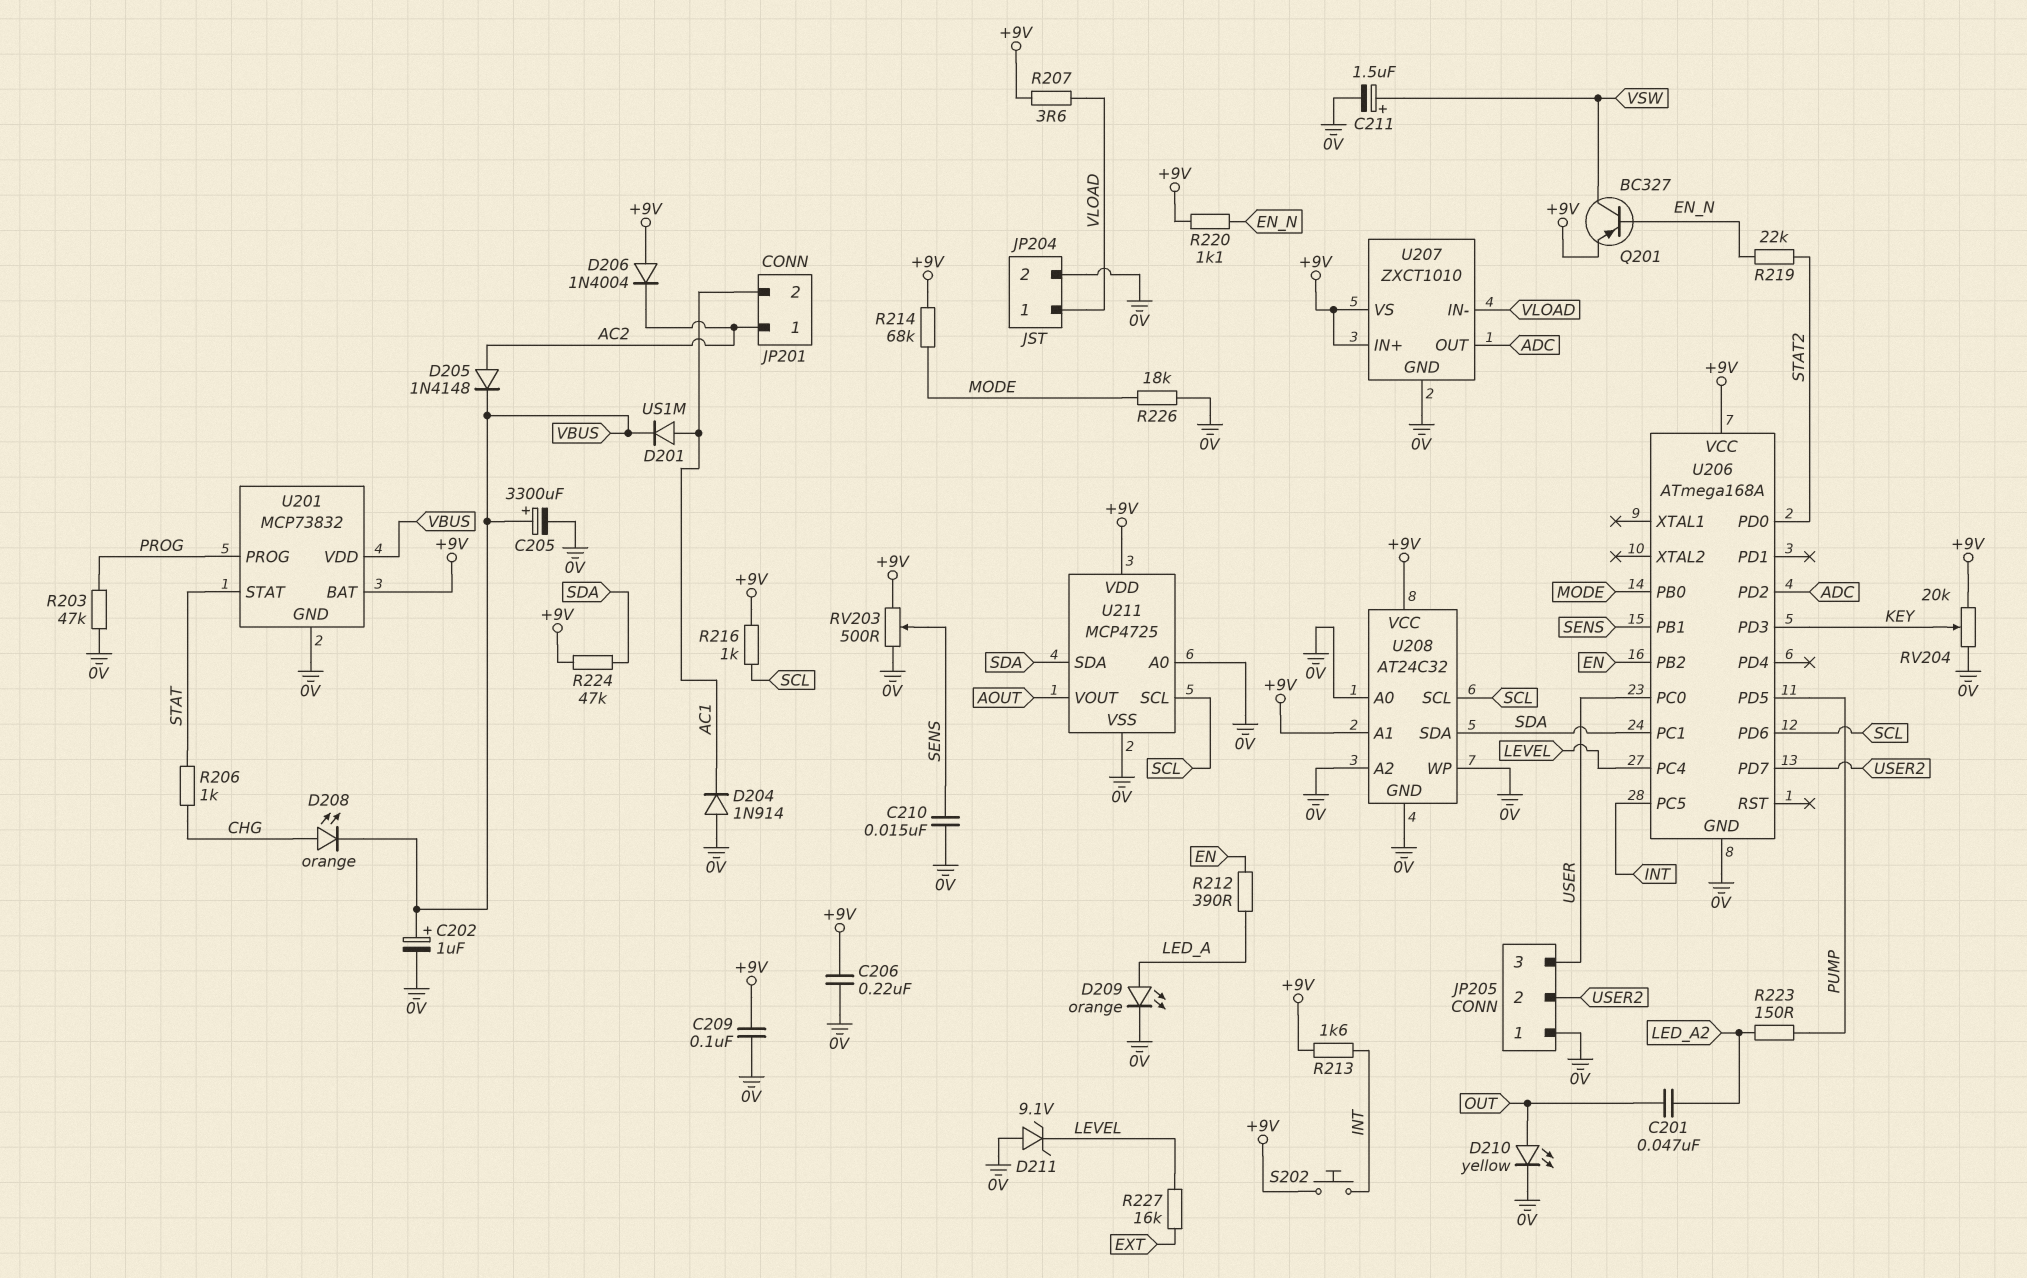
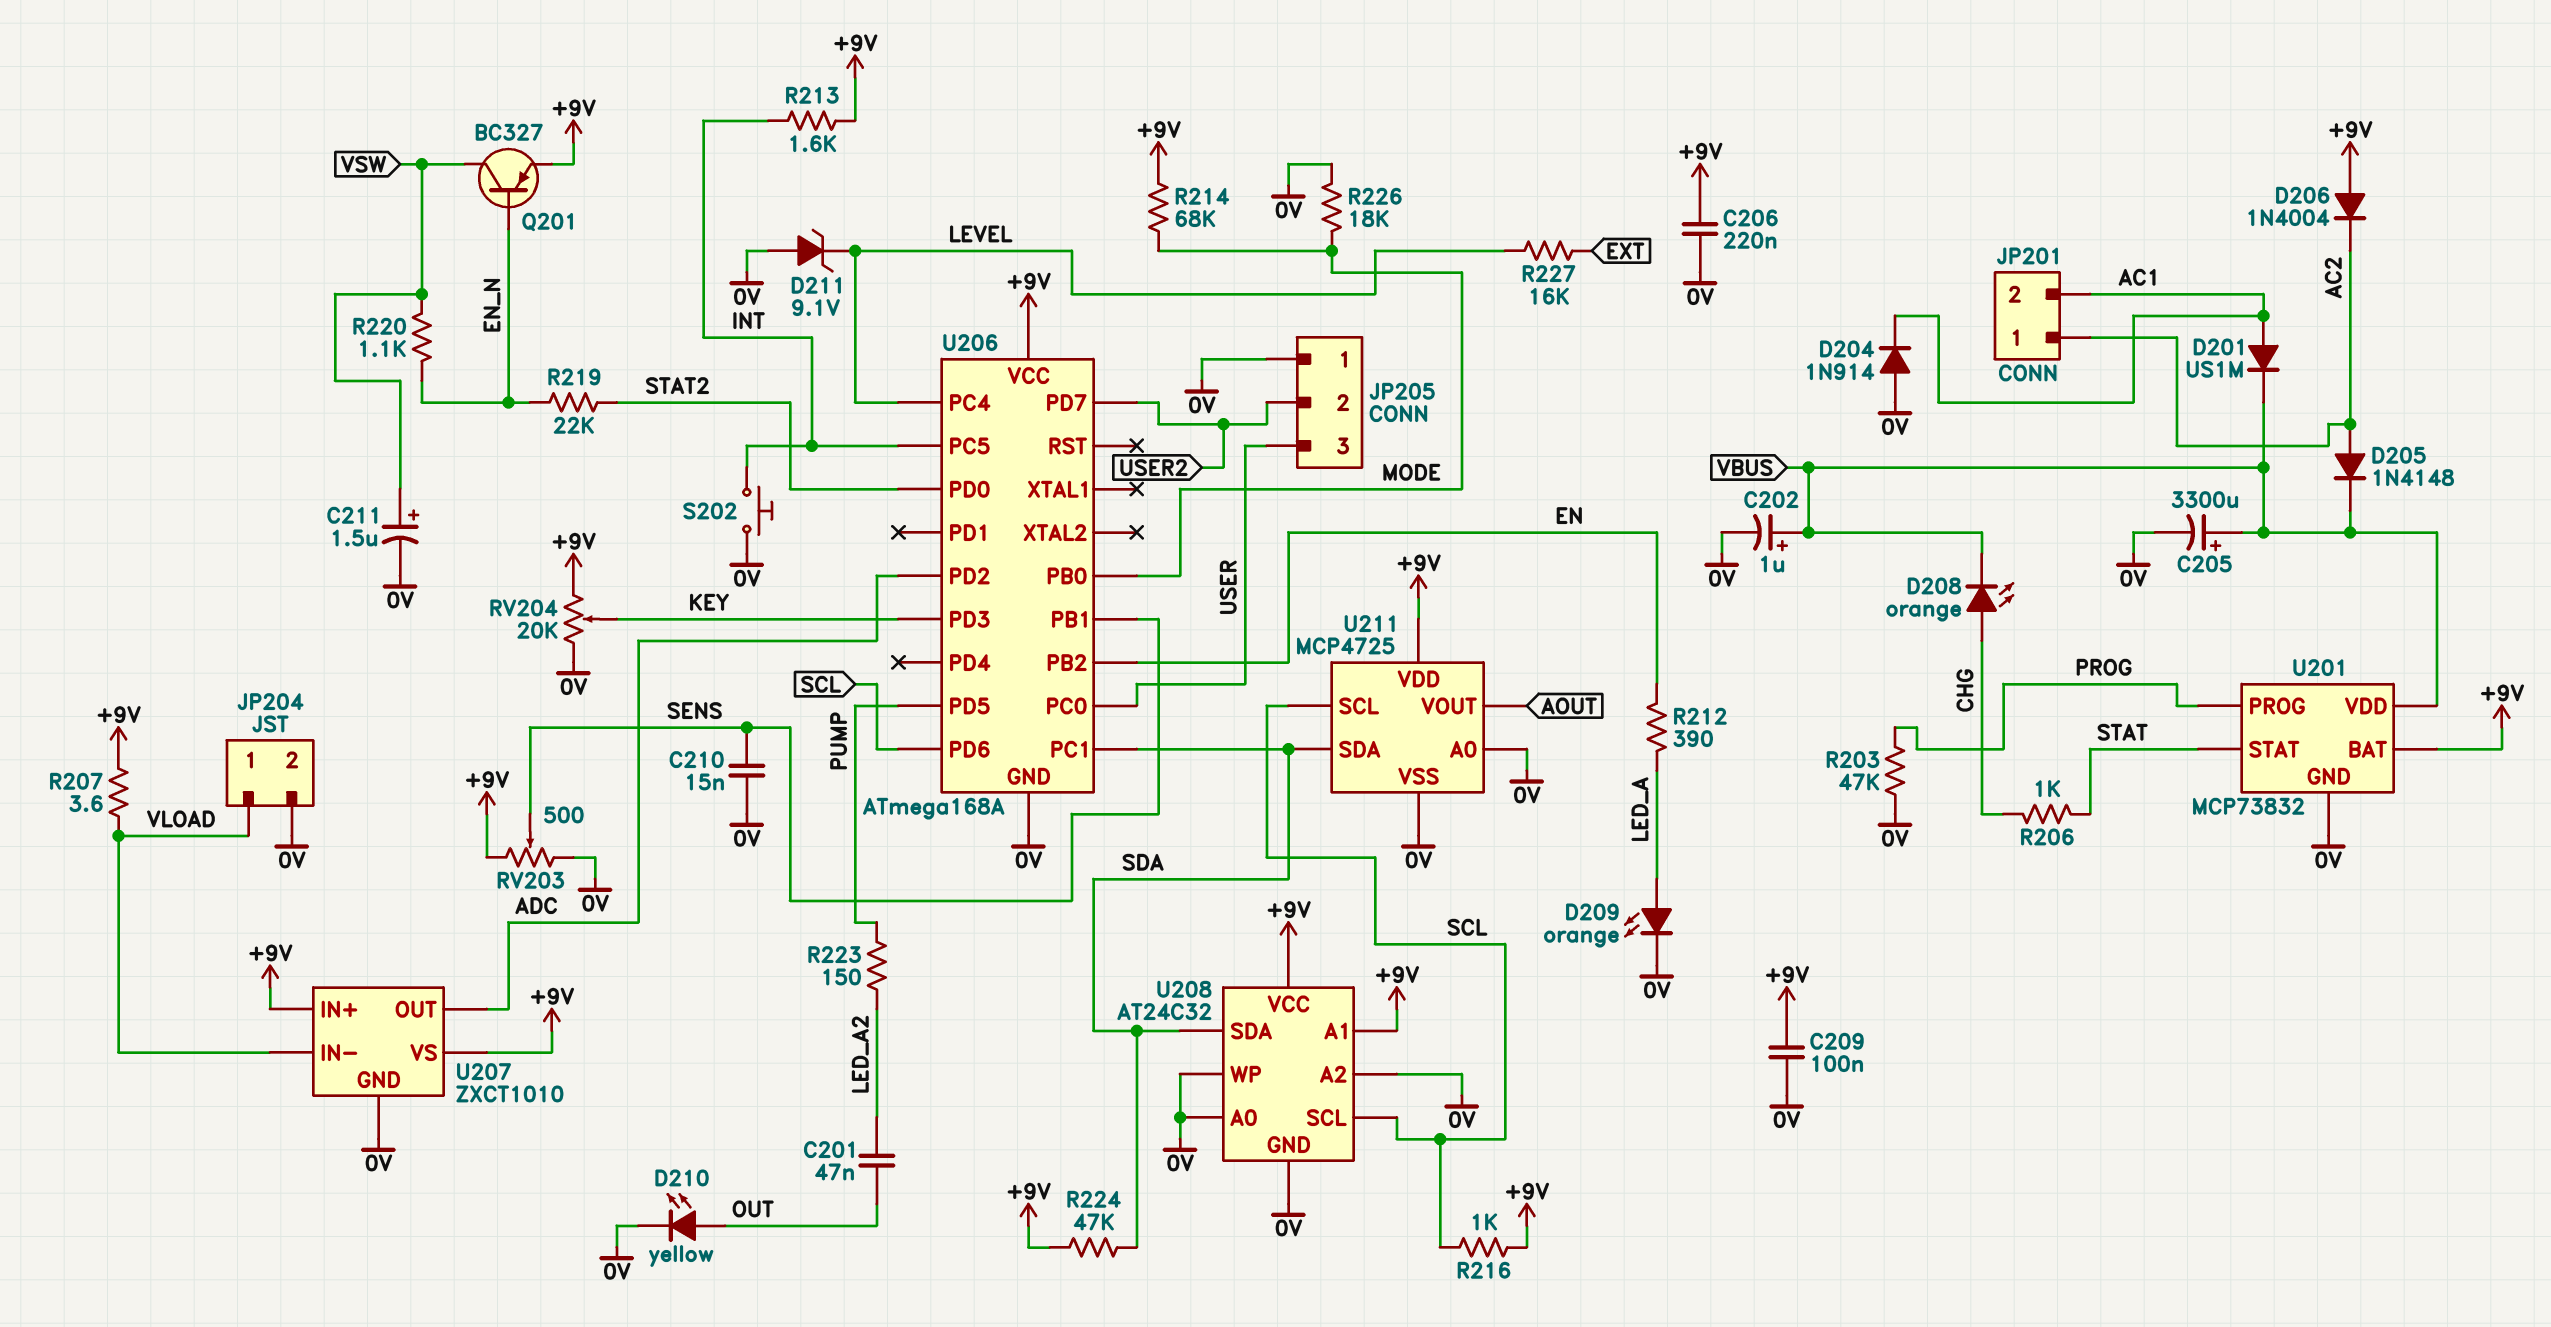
R220: 1.1k (+9V, EN_N) -> 1.1k (EN_N, VSW)
S202: button (+9V, INT) -> button (0V, INT)

